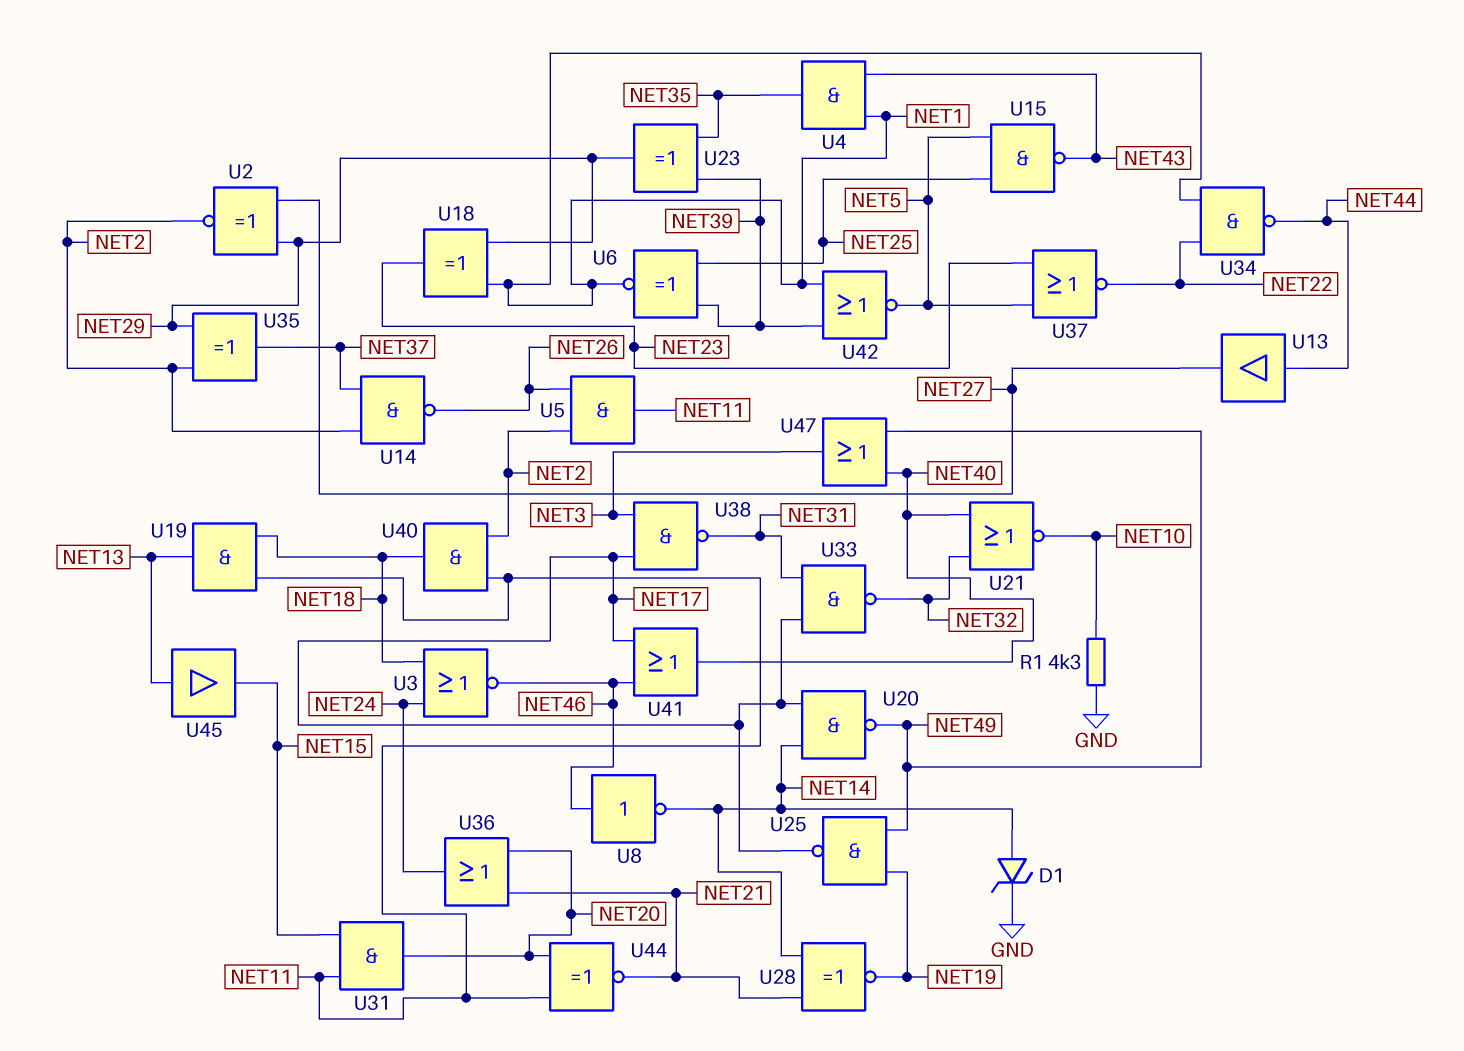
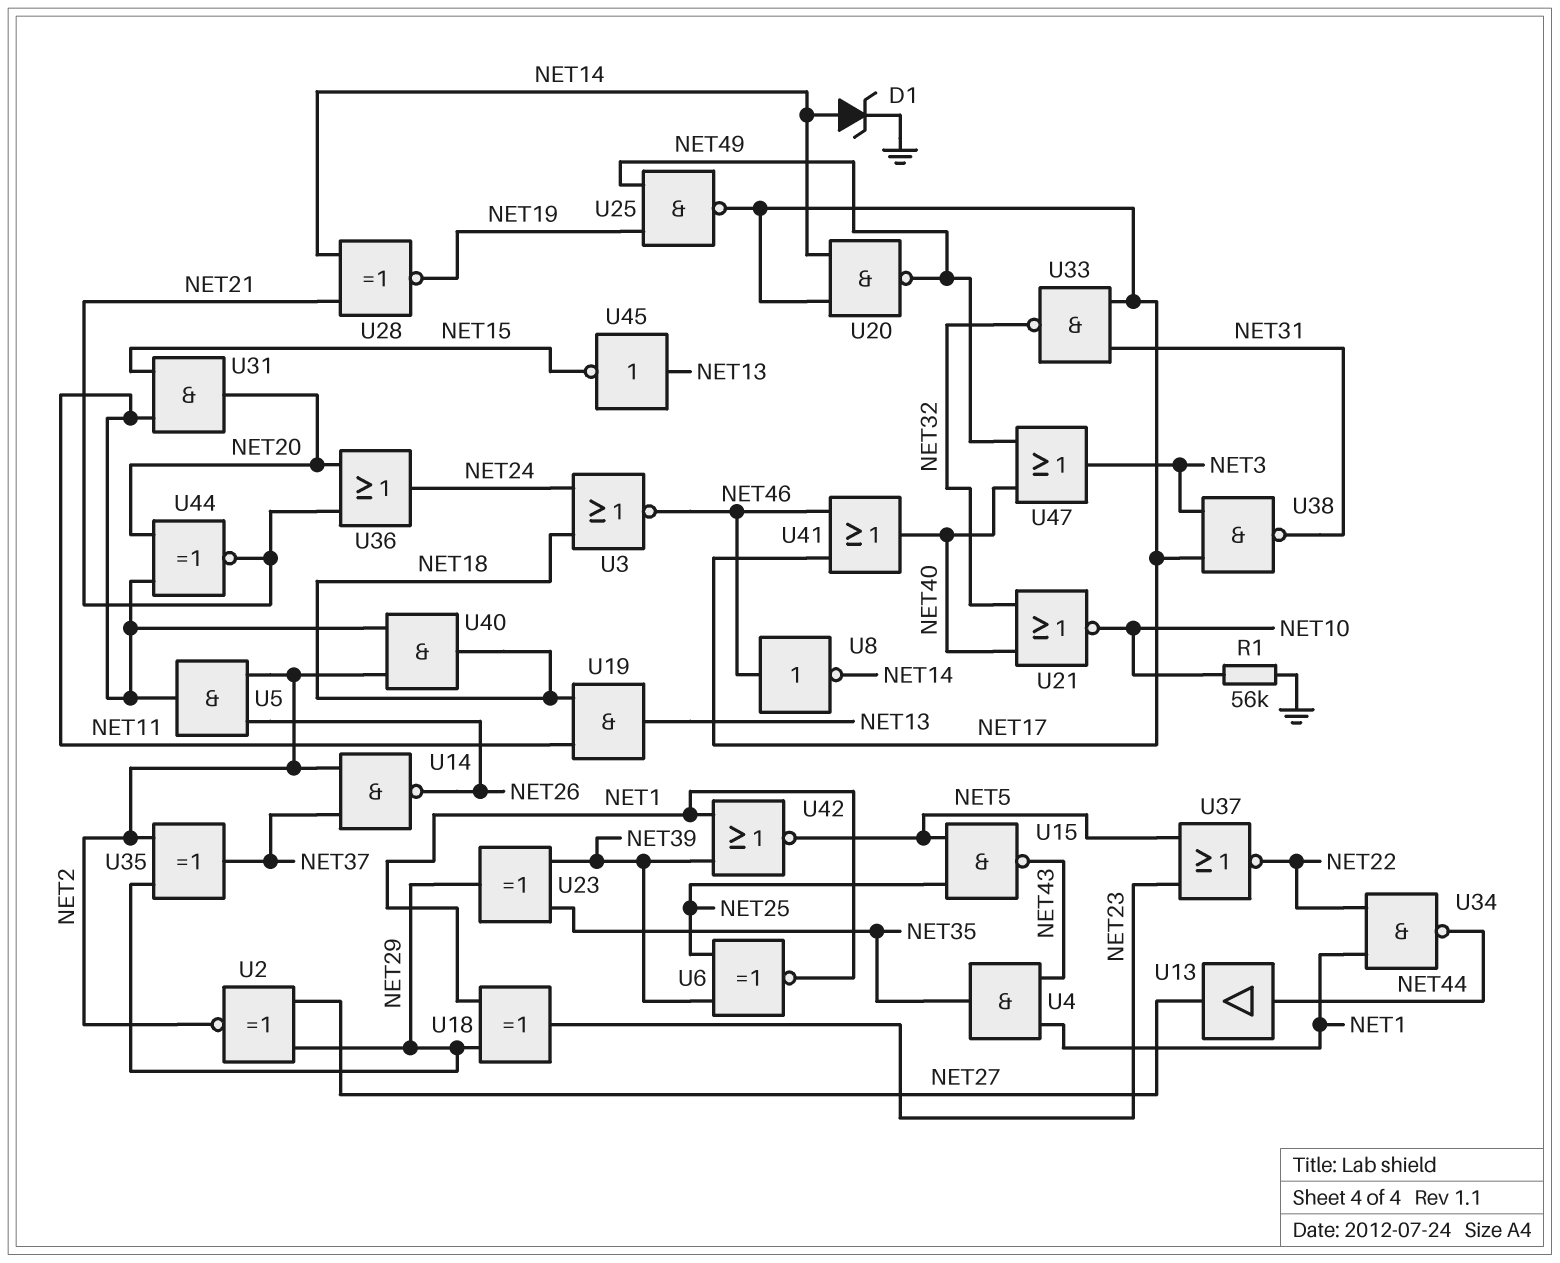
R1: 4.3k (GND, NET10) -> 56k (GND, NET10)
U45: buffer (in NET13, out NET15) -> NOT (in NET13, out NET15)

